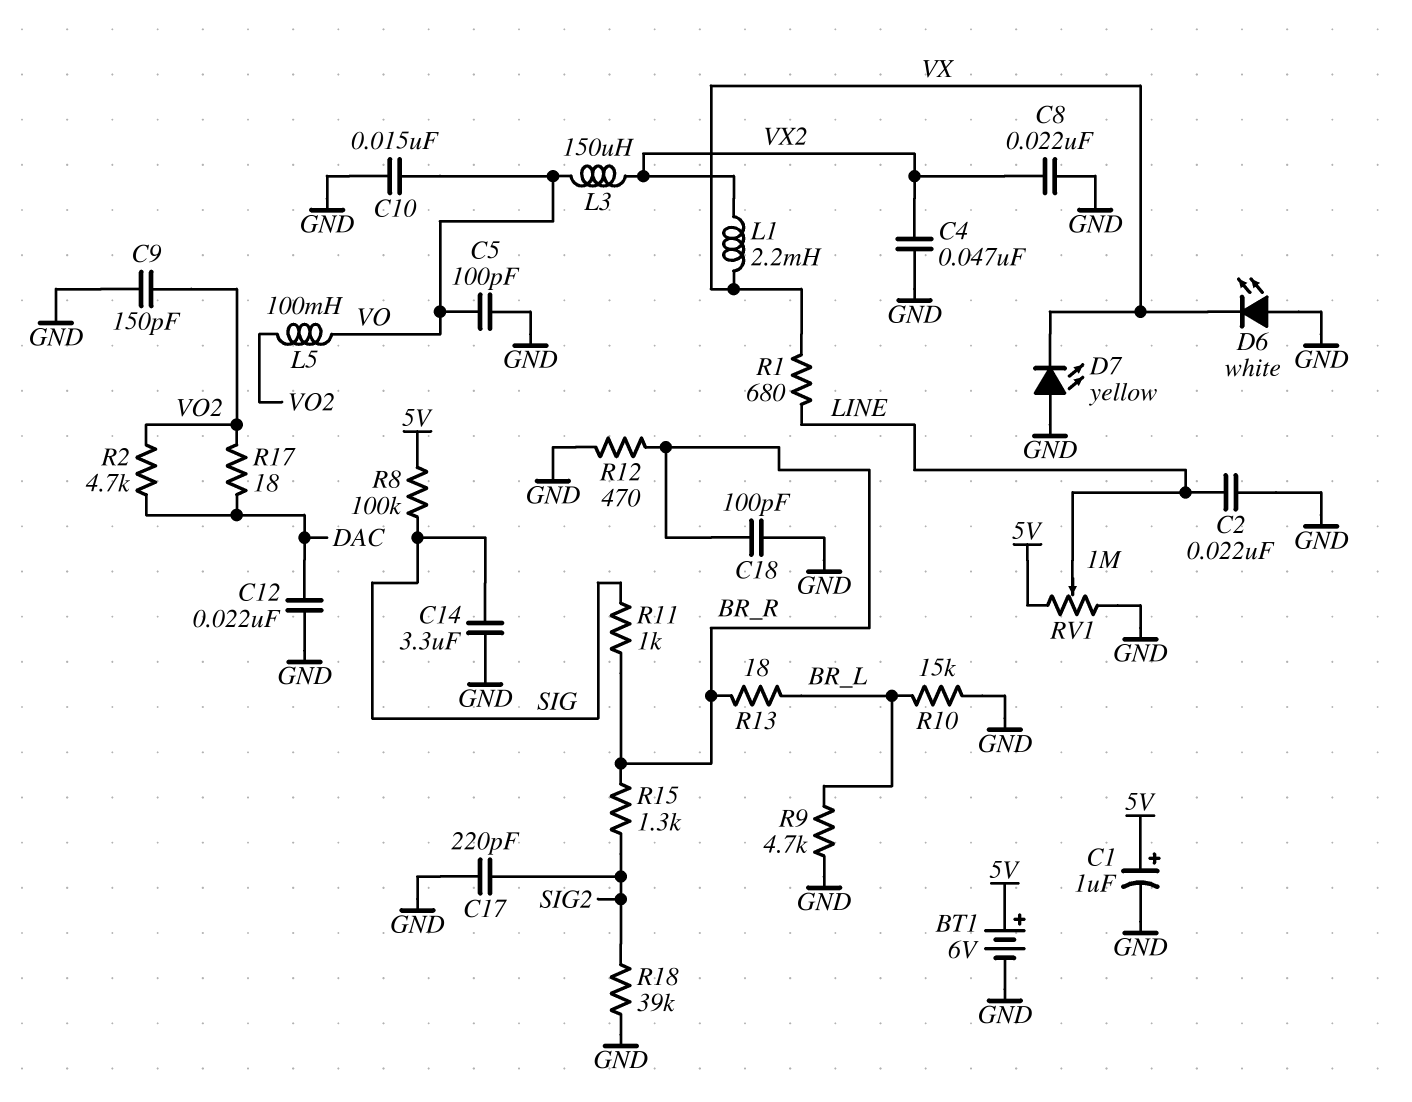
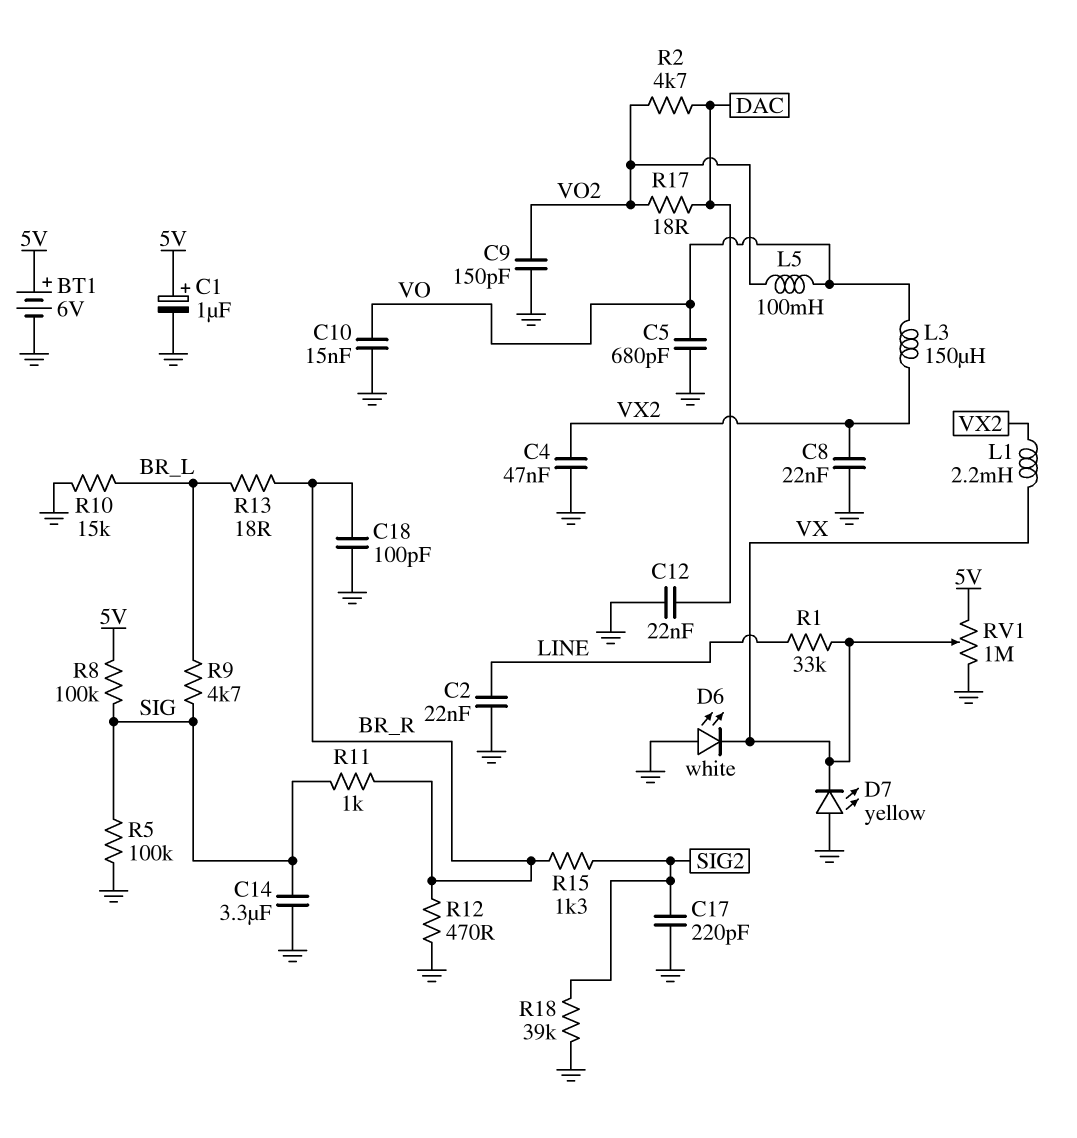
C5: 100pF (GND, VO) -> 680pF (GND, VO)
R1: 680 (LINE, VX) -> 33k (LINE, VX)
R5: none -> 100k (GND, SIG)
R9: 4.7k (BR_L, GND) -> 4.7k (BR_L, SIG)
RV1: 1M (5V, GND, wiper LINE) -> 1M (5V, GND, wiper VX)

